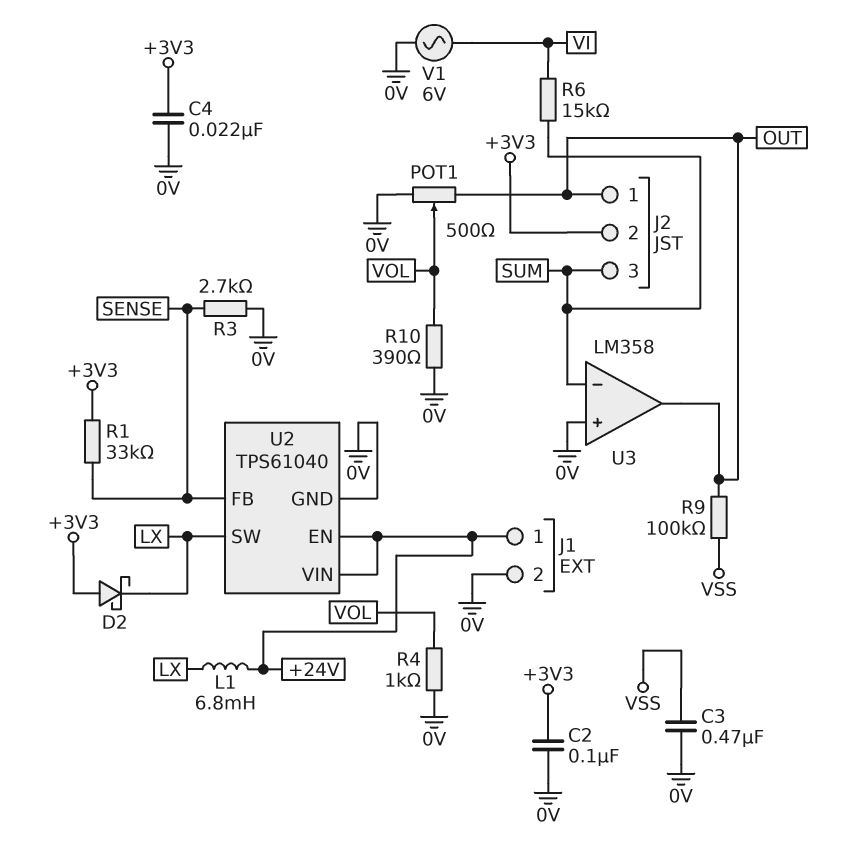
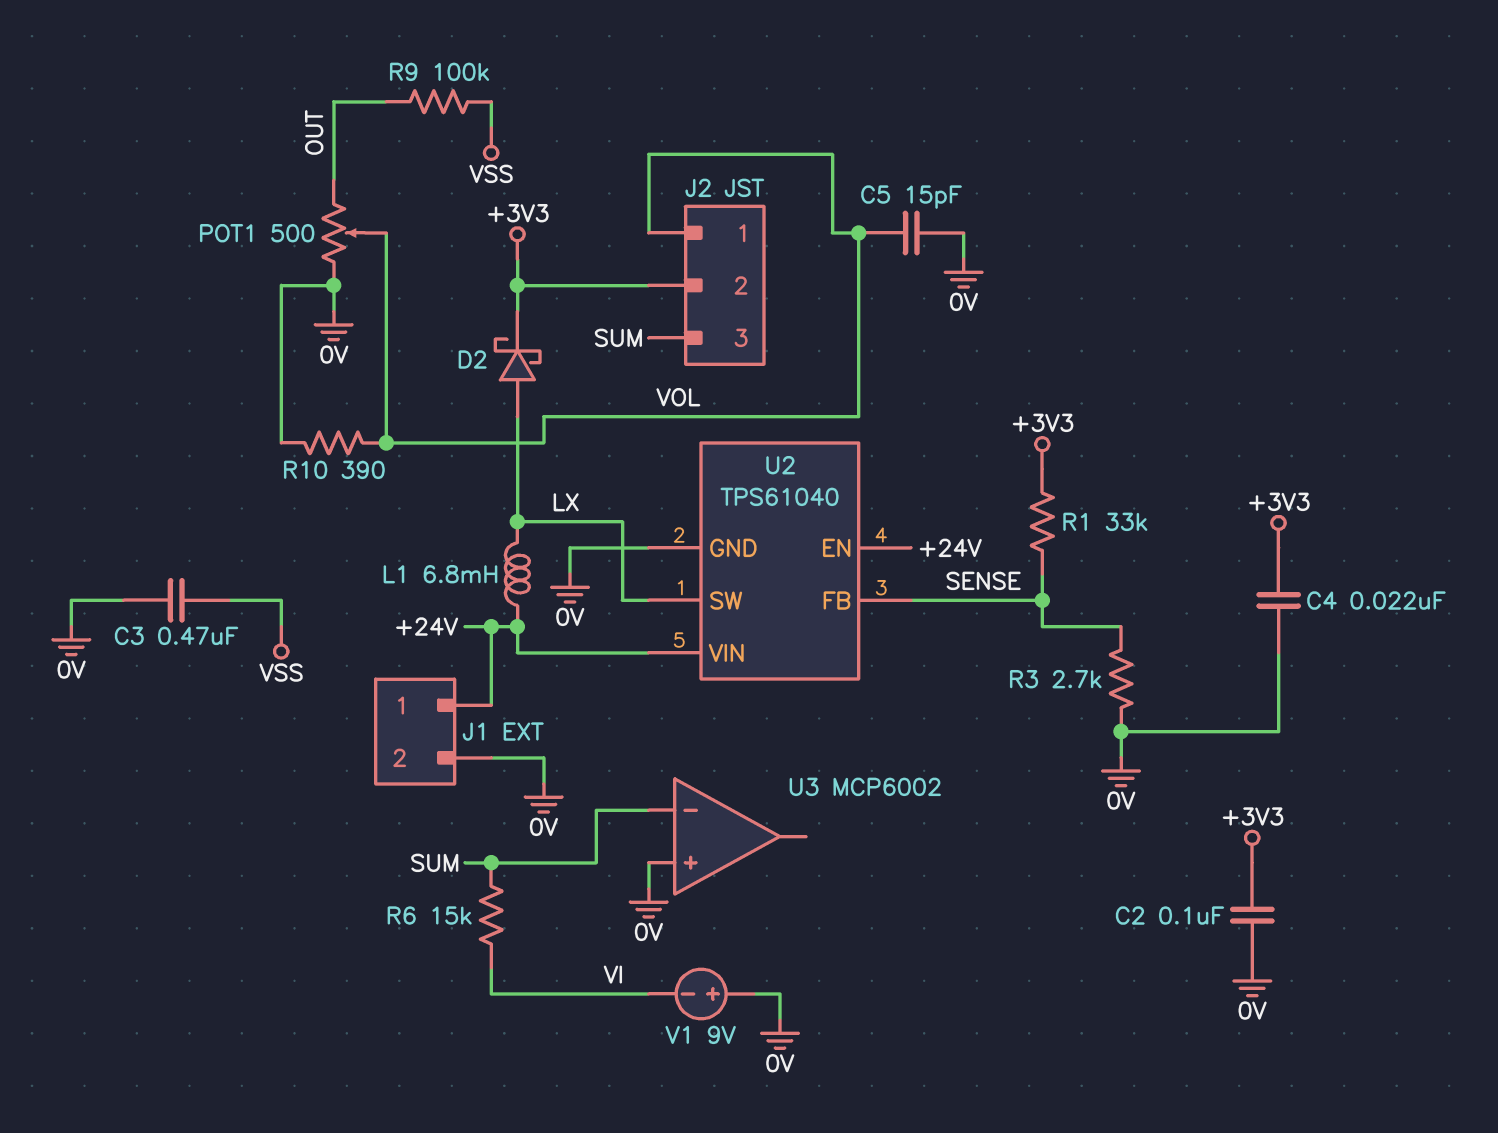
C5: none -> 15pF (0V, VOL)
D2: schottky (A +3V3, K LX) -> schottky (A LX, K +3V3)
J2 pin 1: OUT -> VOL
R4: 1k (0V, VOL) -> none
U3: LM358 -> MCP6002
U3 pin out: OUT -> none
V1: AC 6V (0V, VI) -> 9V (plus 0V, minus VI)

